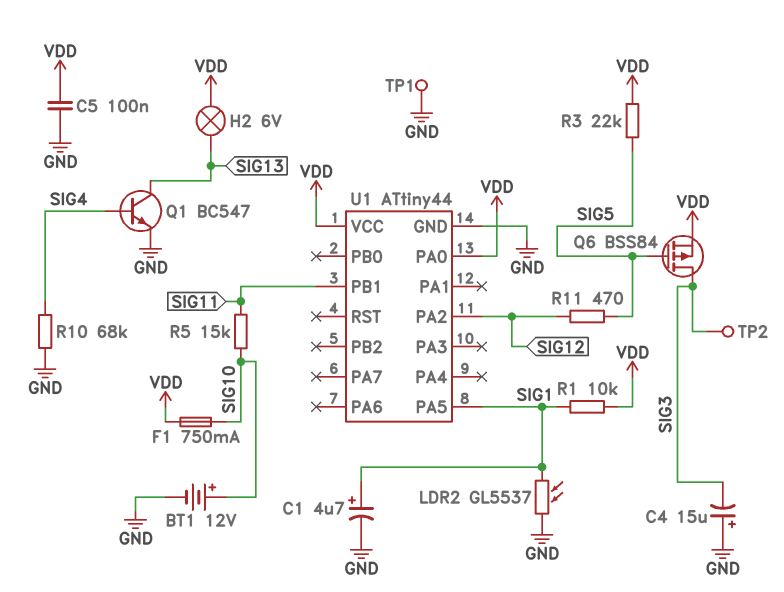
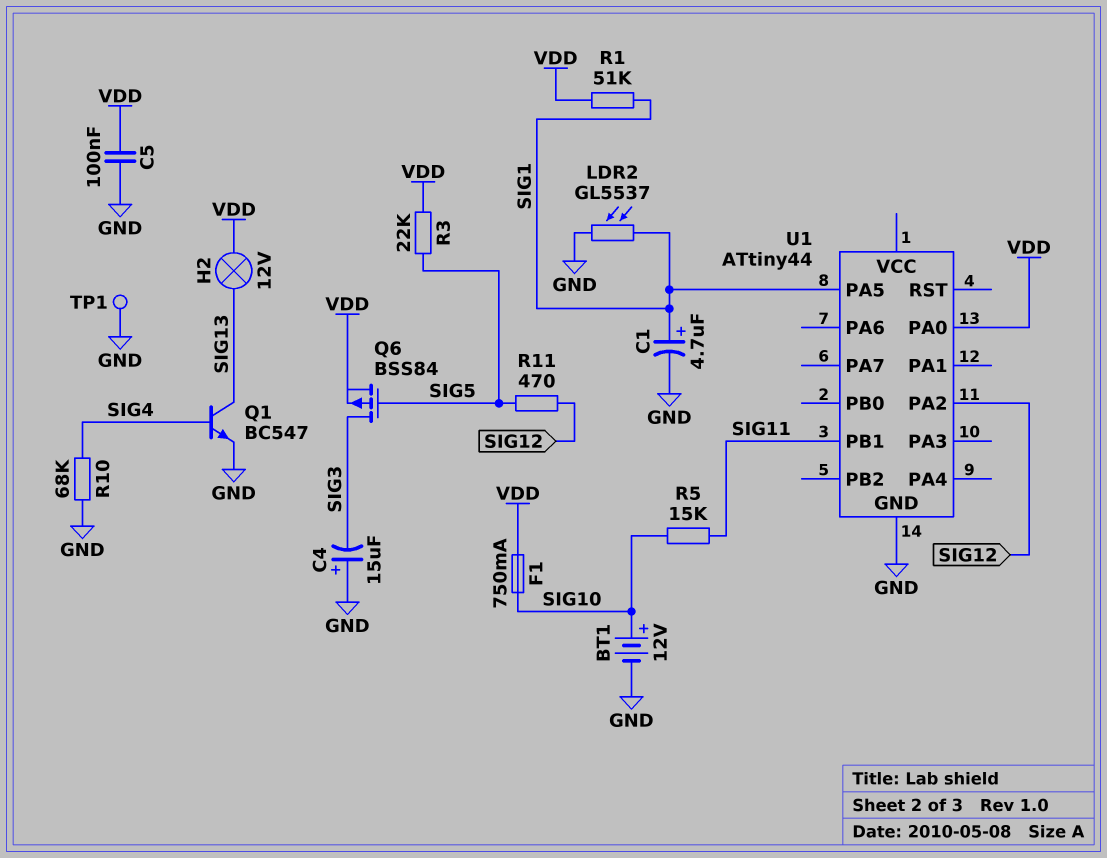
H2: lamp 6V (SIG13, VDD) -> lamp 12V (SIG13, VDD)
R1: 10k (SIG1, VDD) -> 51k (SIG1, VDD)
TP2: test point (SIG3) -> none
U1 pin VCC: VDD -> none

